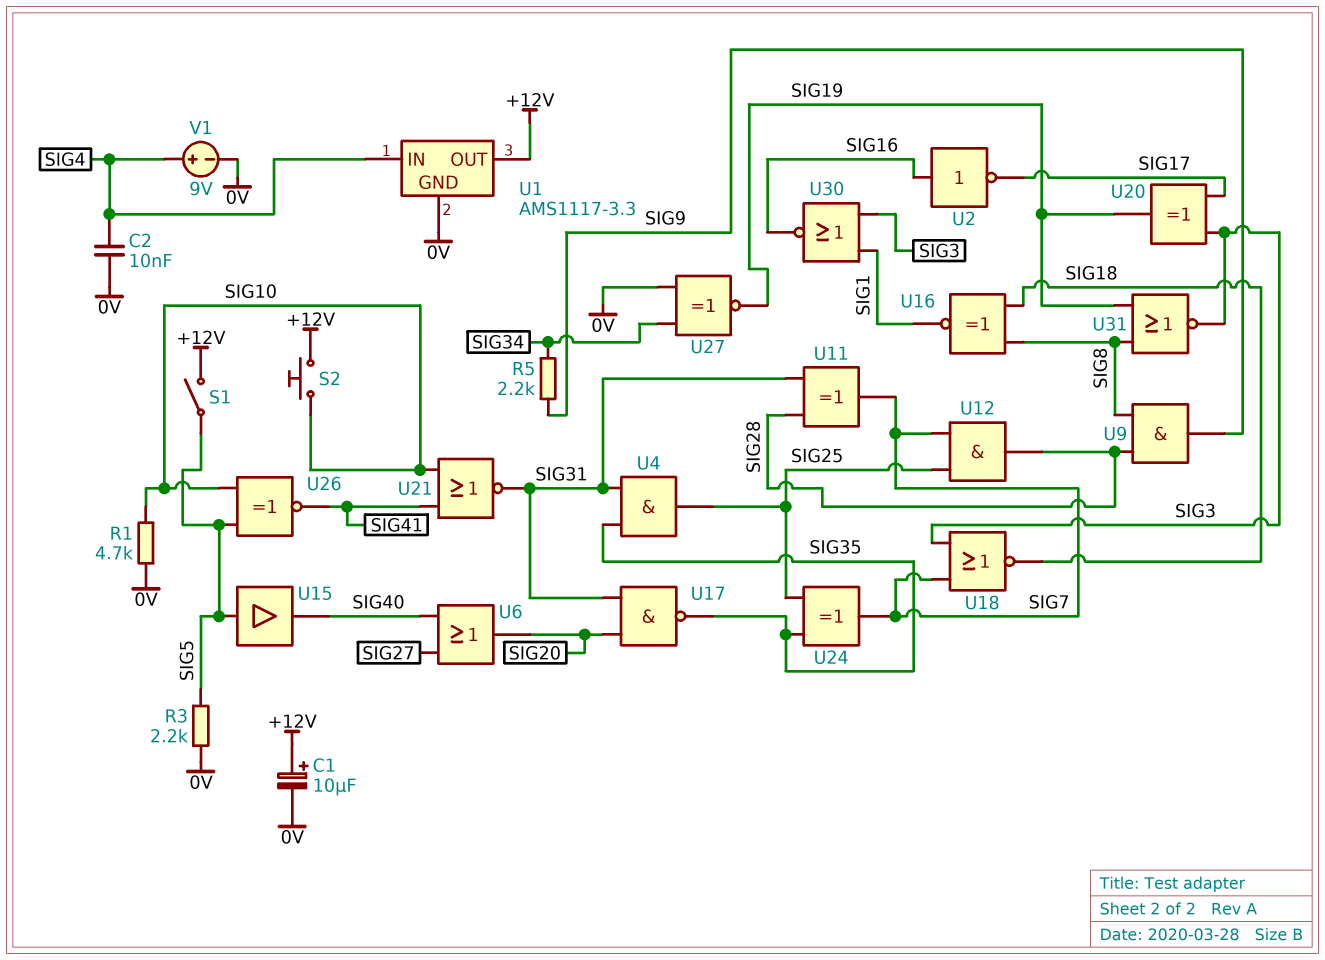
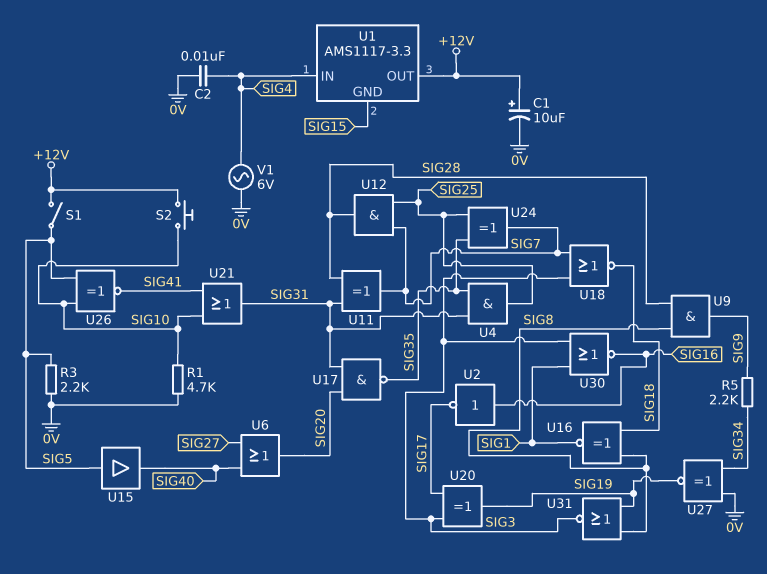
U1 pin GND: 0V -> SIG15
U21: NOR (in SIG10, in SIG41, out SIG31) -> OR (in SIG10, in SIG41, out SIG31)
V1: 9V (plus SIG4, minus 0V) -> AC 6V (0V, SIG4)

